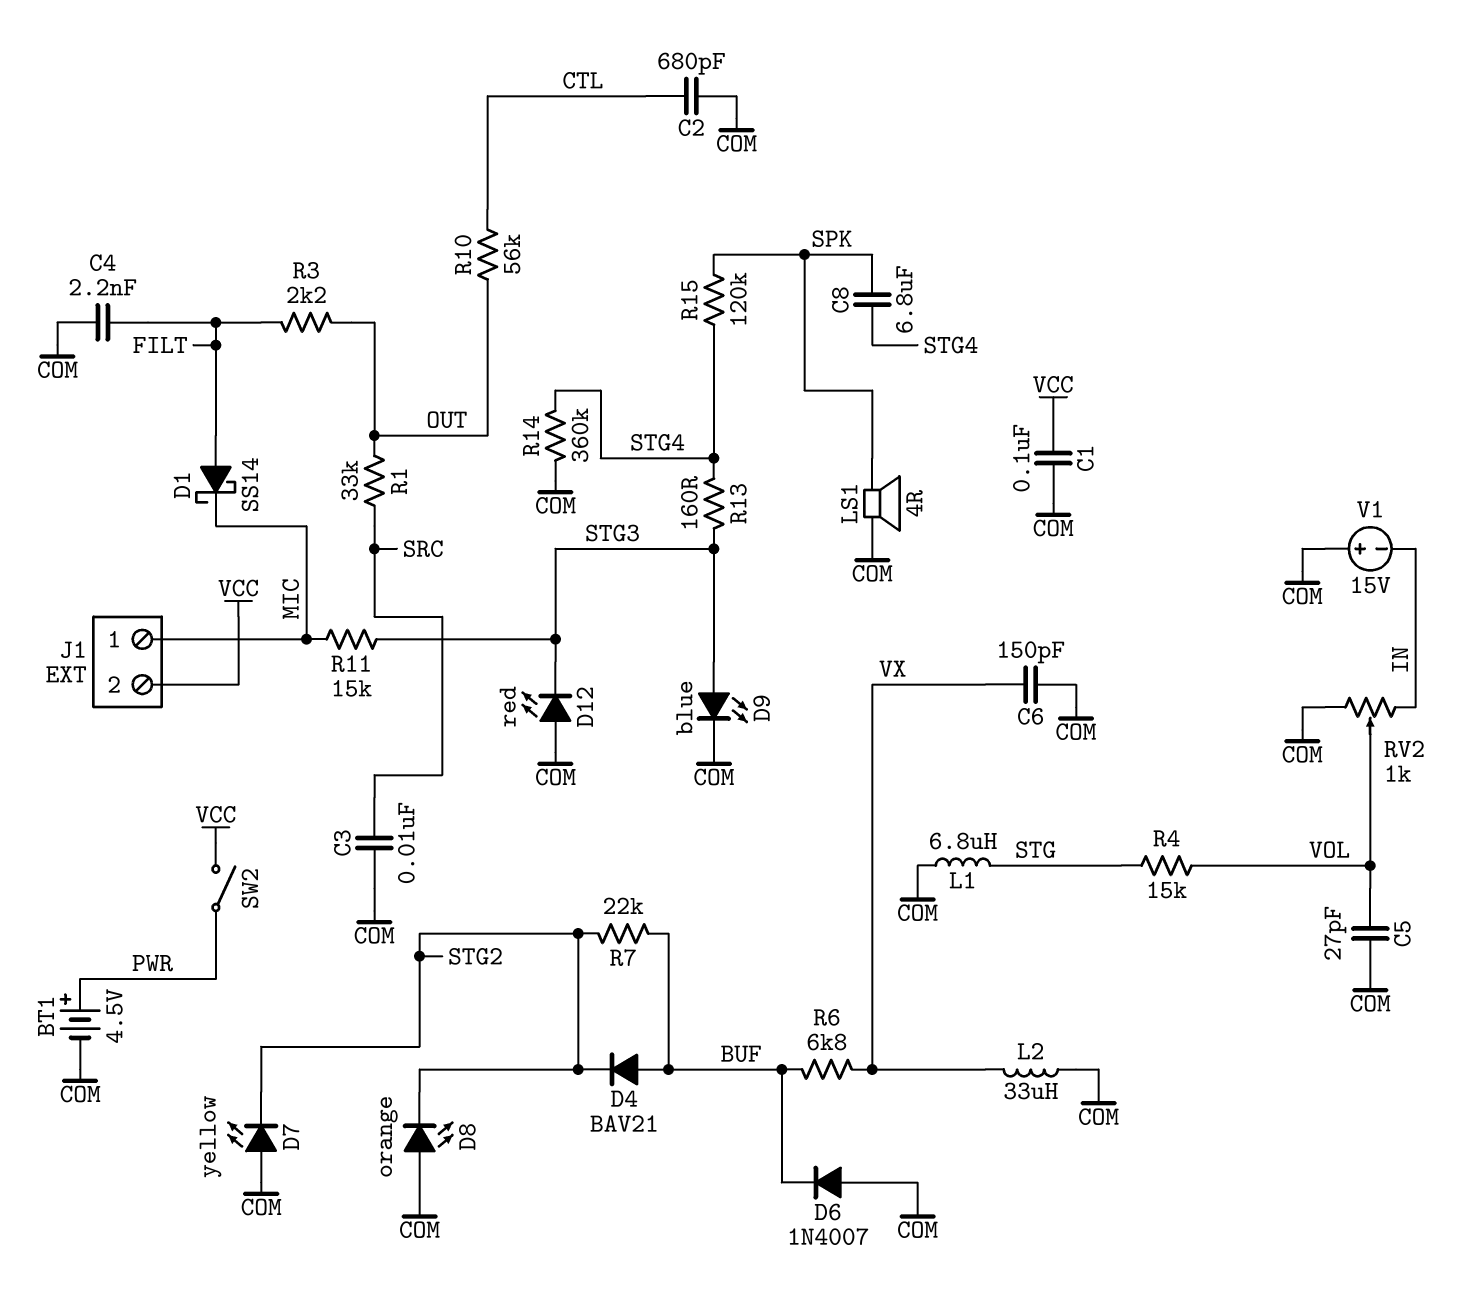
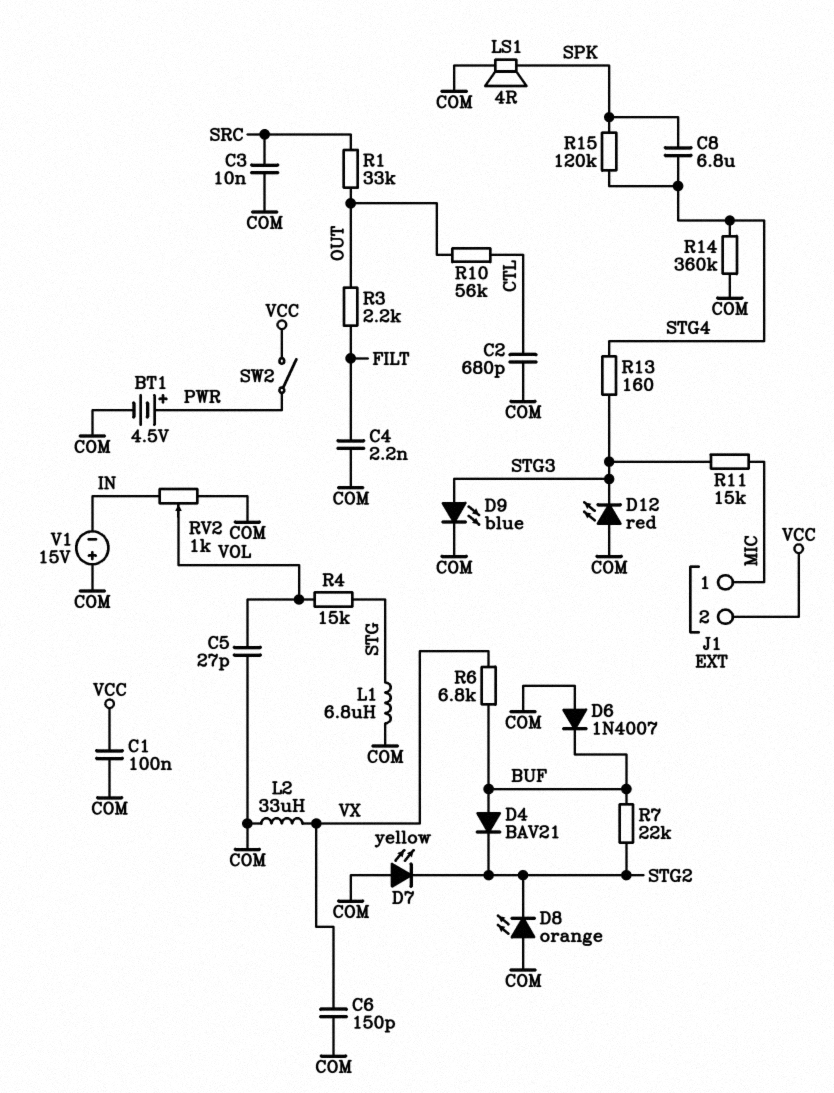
D1: schottky SS14 (A FILT, K MIC) -> none

